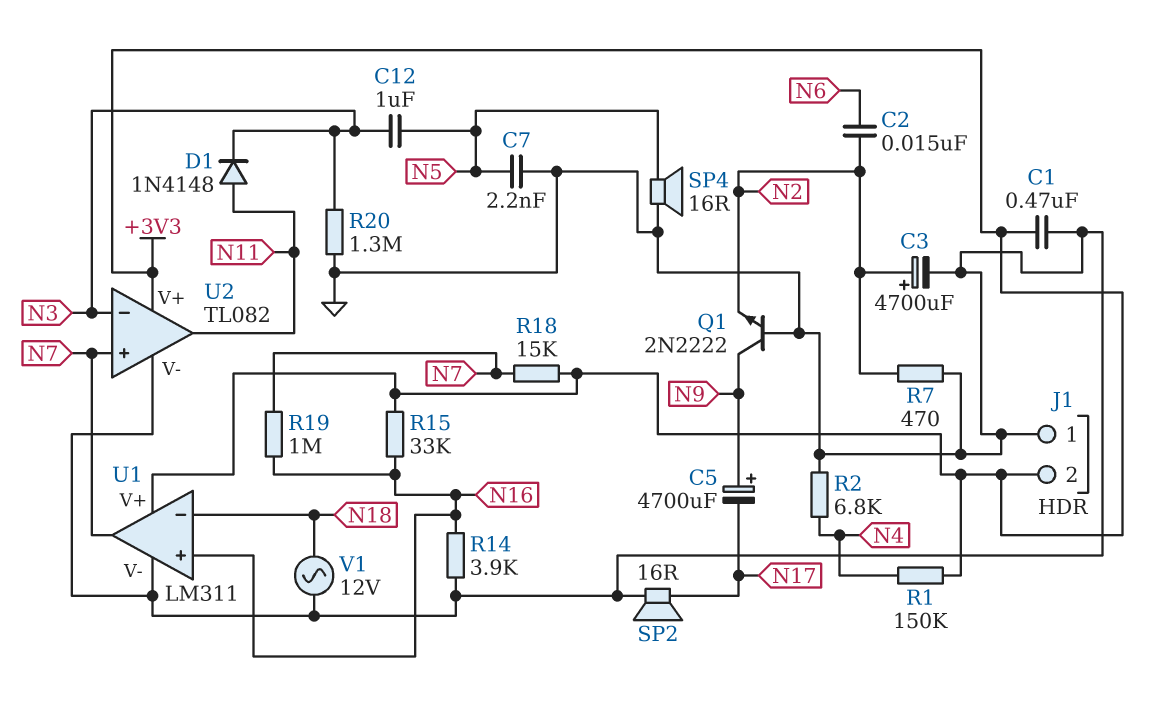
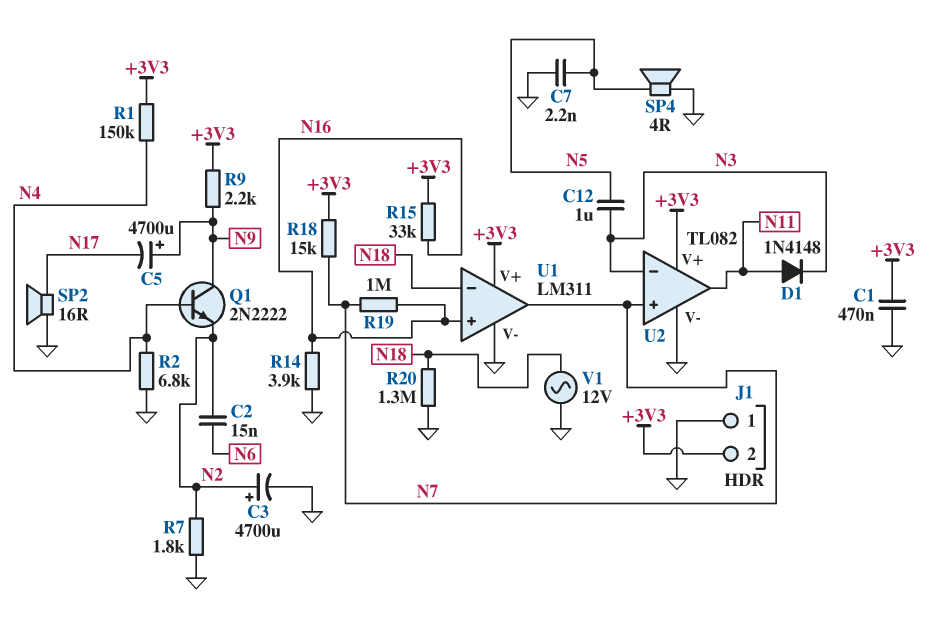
Q1: NPN 2N2222 (B GND, C N9, E N2) -> NPN 2N2222 (B N4, C N9, E N2)
R7: 470 (GND, N2) -> 1.8k (GND, N2)
R9: none -> 2.2k (+3V3, N9)
R20: 1.3M (GND, N3) -> 1.3M (GND, N18)
SP4: speaker 16R (GND, N5) -> speaker 4R (GND, N5)

